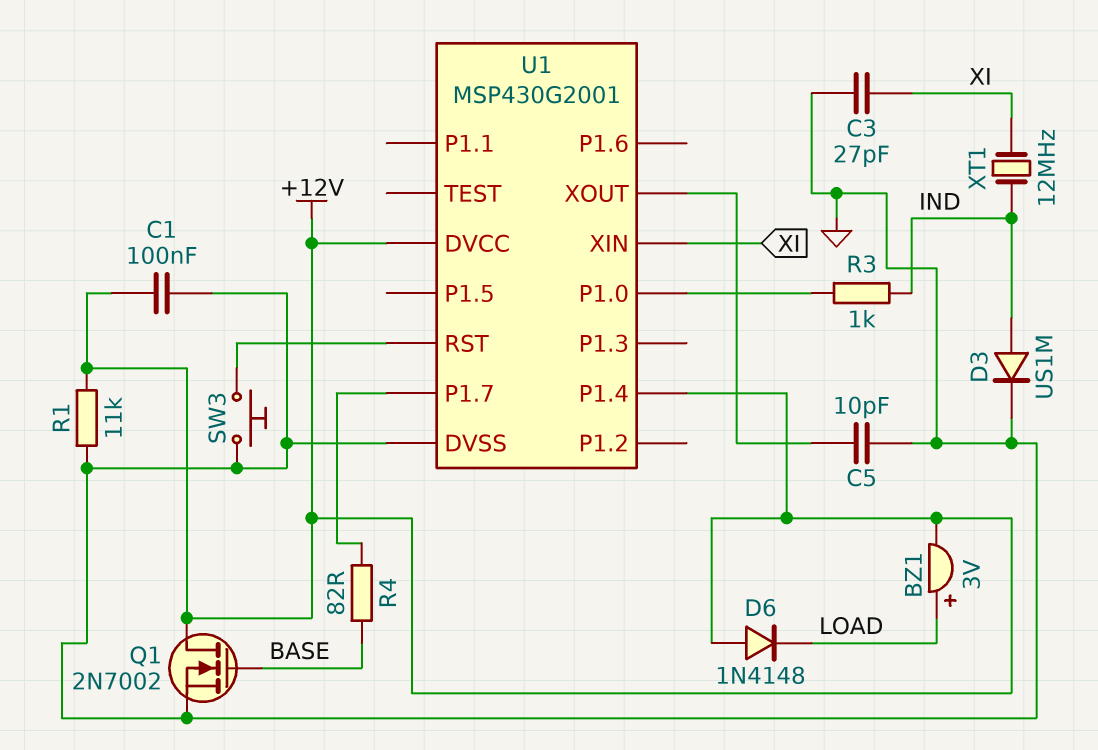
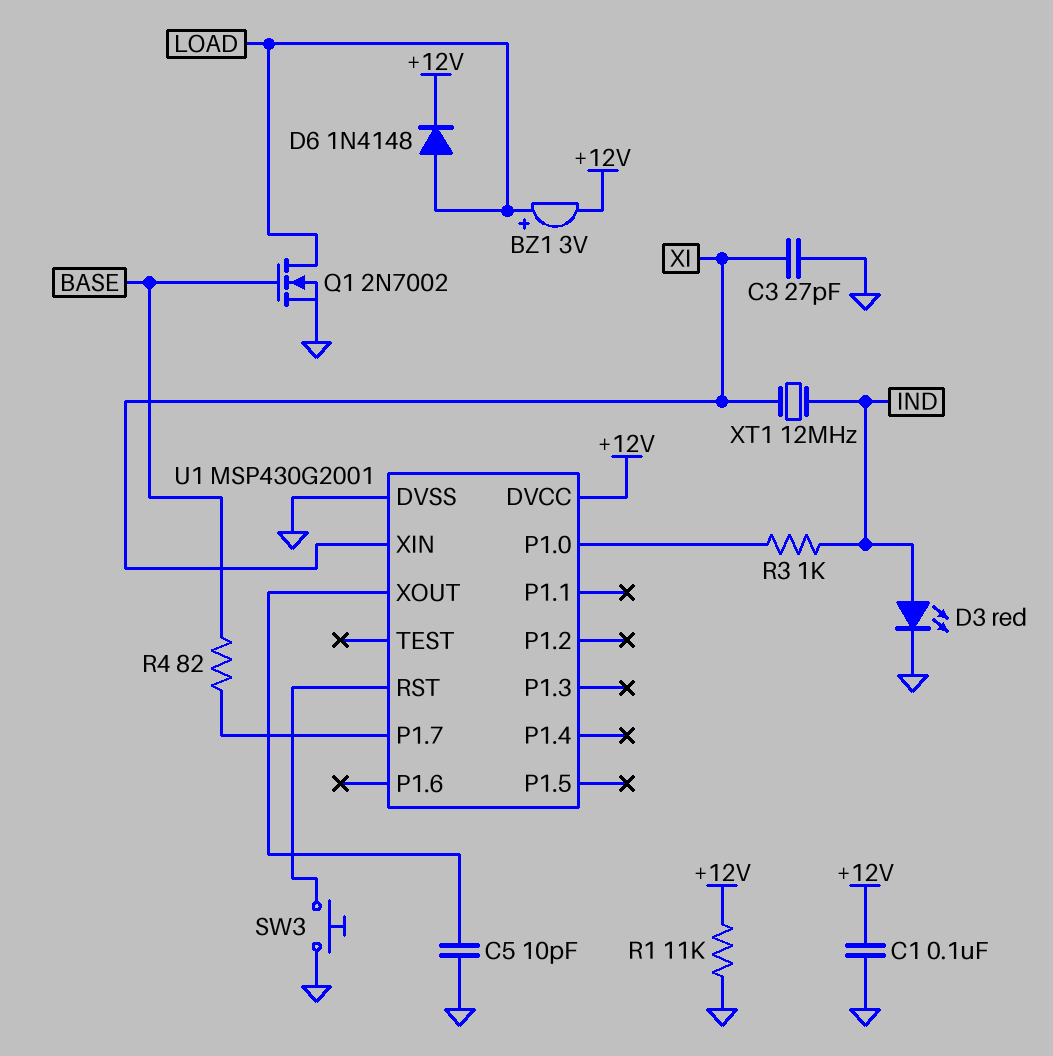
D3: diode US1M (A IND, K GND) -> LED red (A IND, K GND)
D6: diode 1N4148 (A +12V, K LOAD) -> diode 1N4148 (A LOAD, K +12V)
Q1: NMOS 2N7002 (G BASE, D +12V, S GND) -> NMOS 2N7002 (G BASE, D LOAD, S GND)
U1 pin P1.4: +12V -> none

